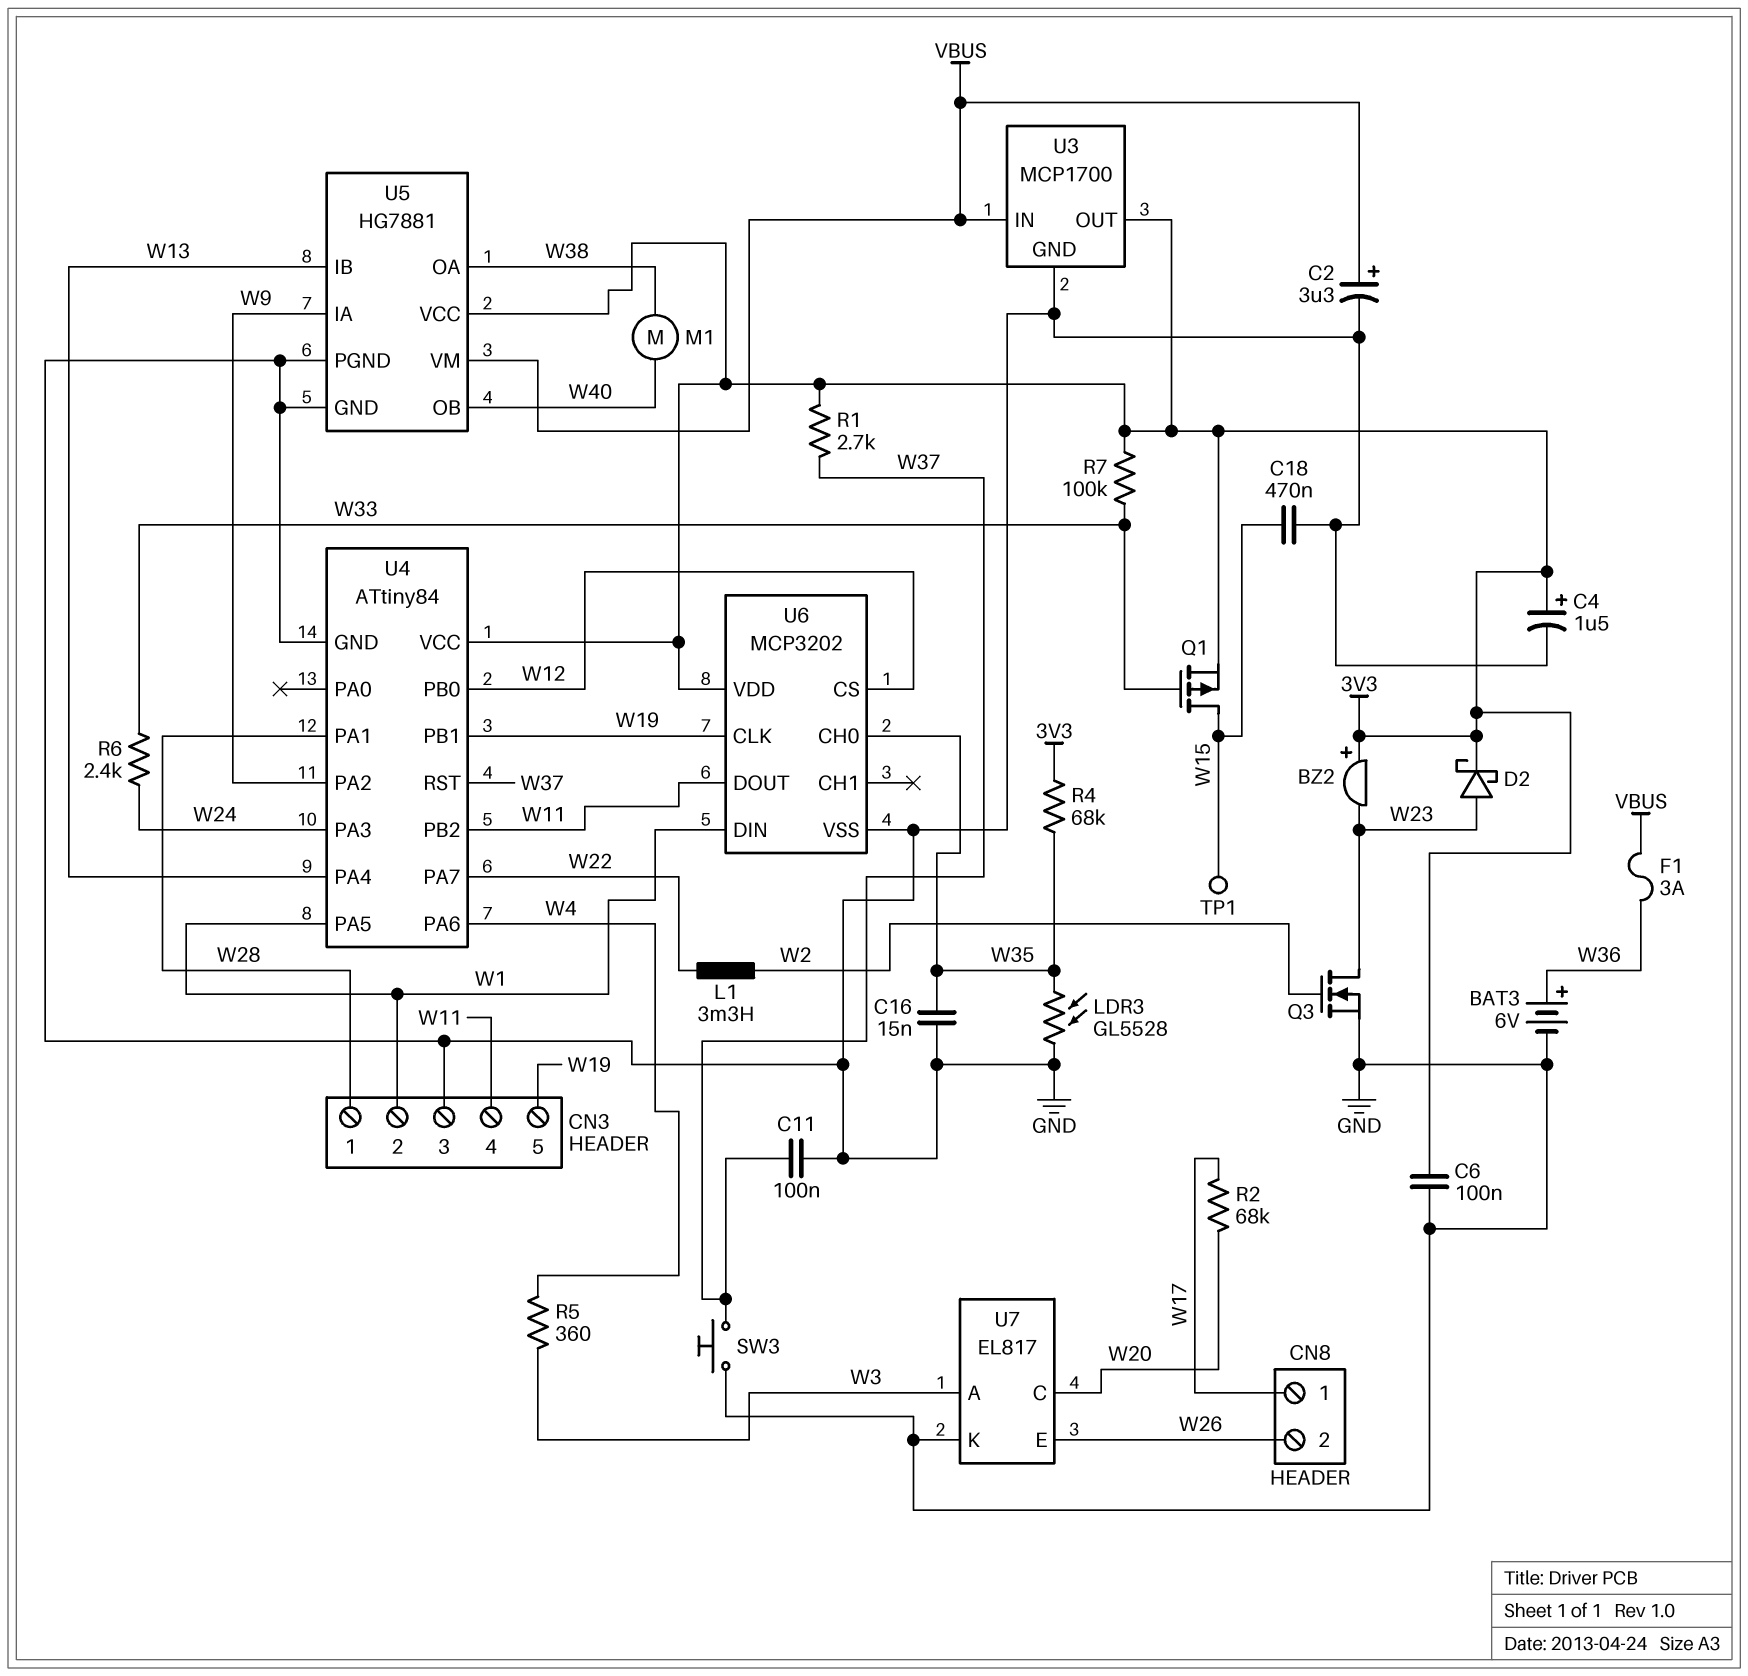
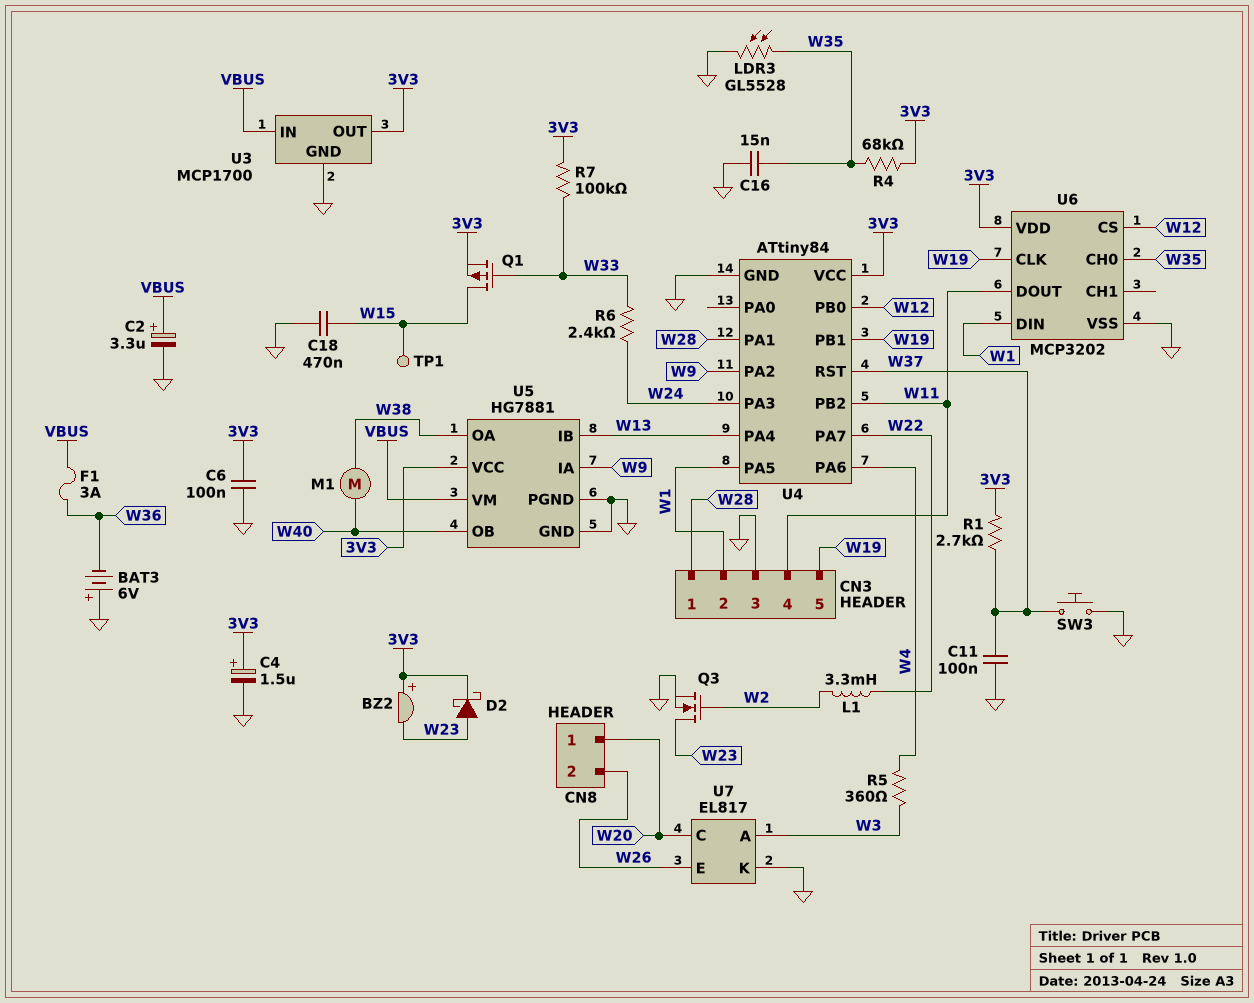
BAT3: 6V (plus W36, minus GND) -> 6V (plus GND, minus W36)
CN8 pin 1: W17 -> W20
R2: 68k (W17, W20) -> none

